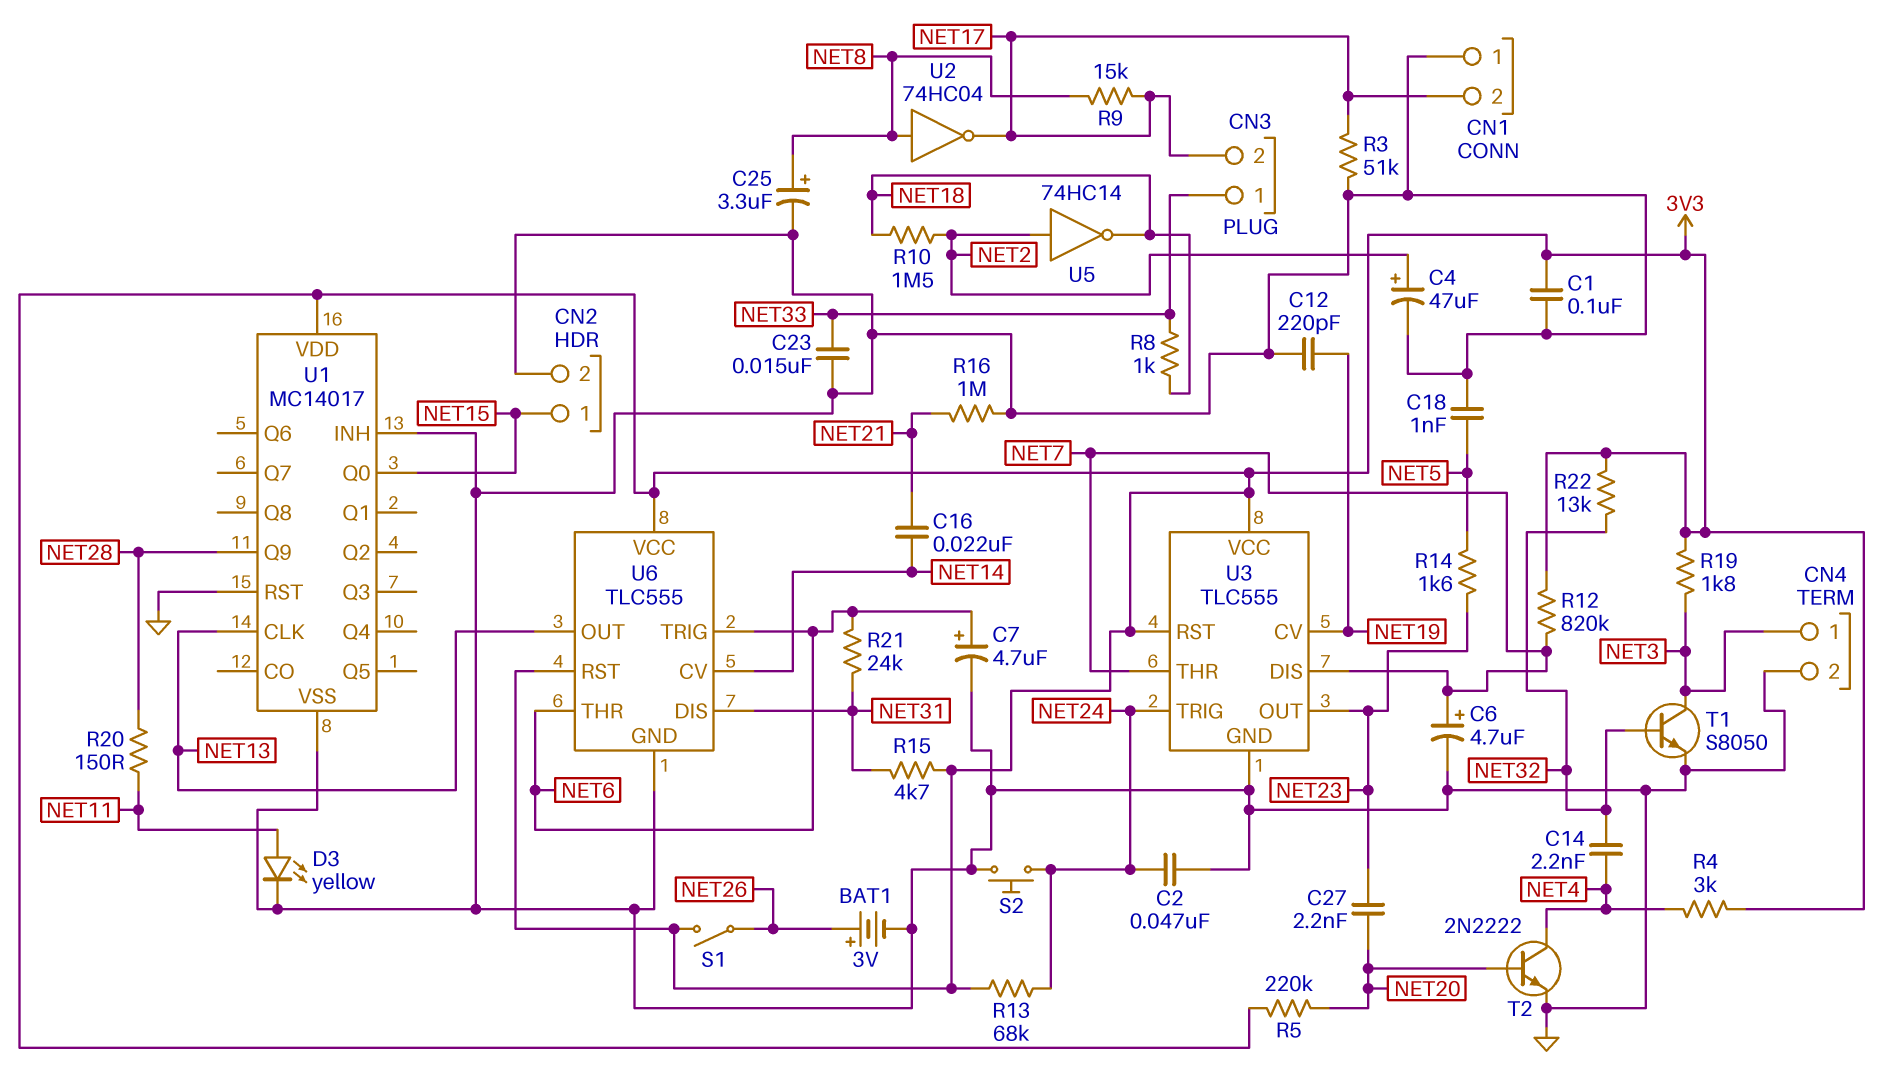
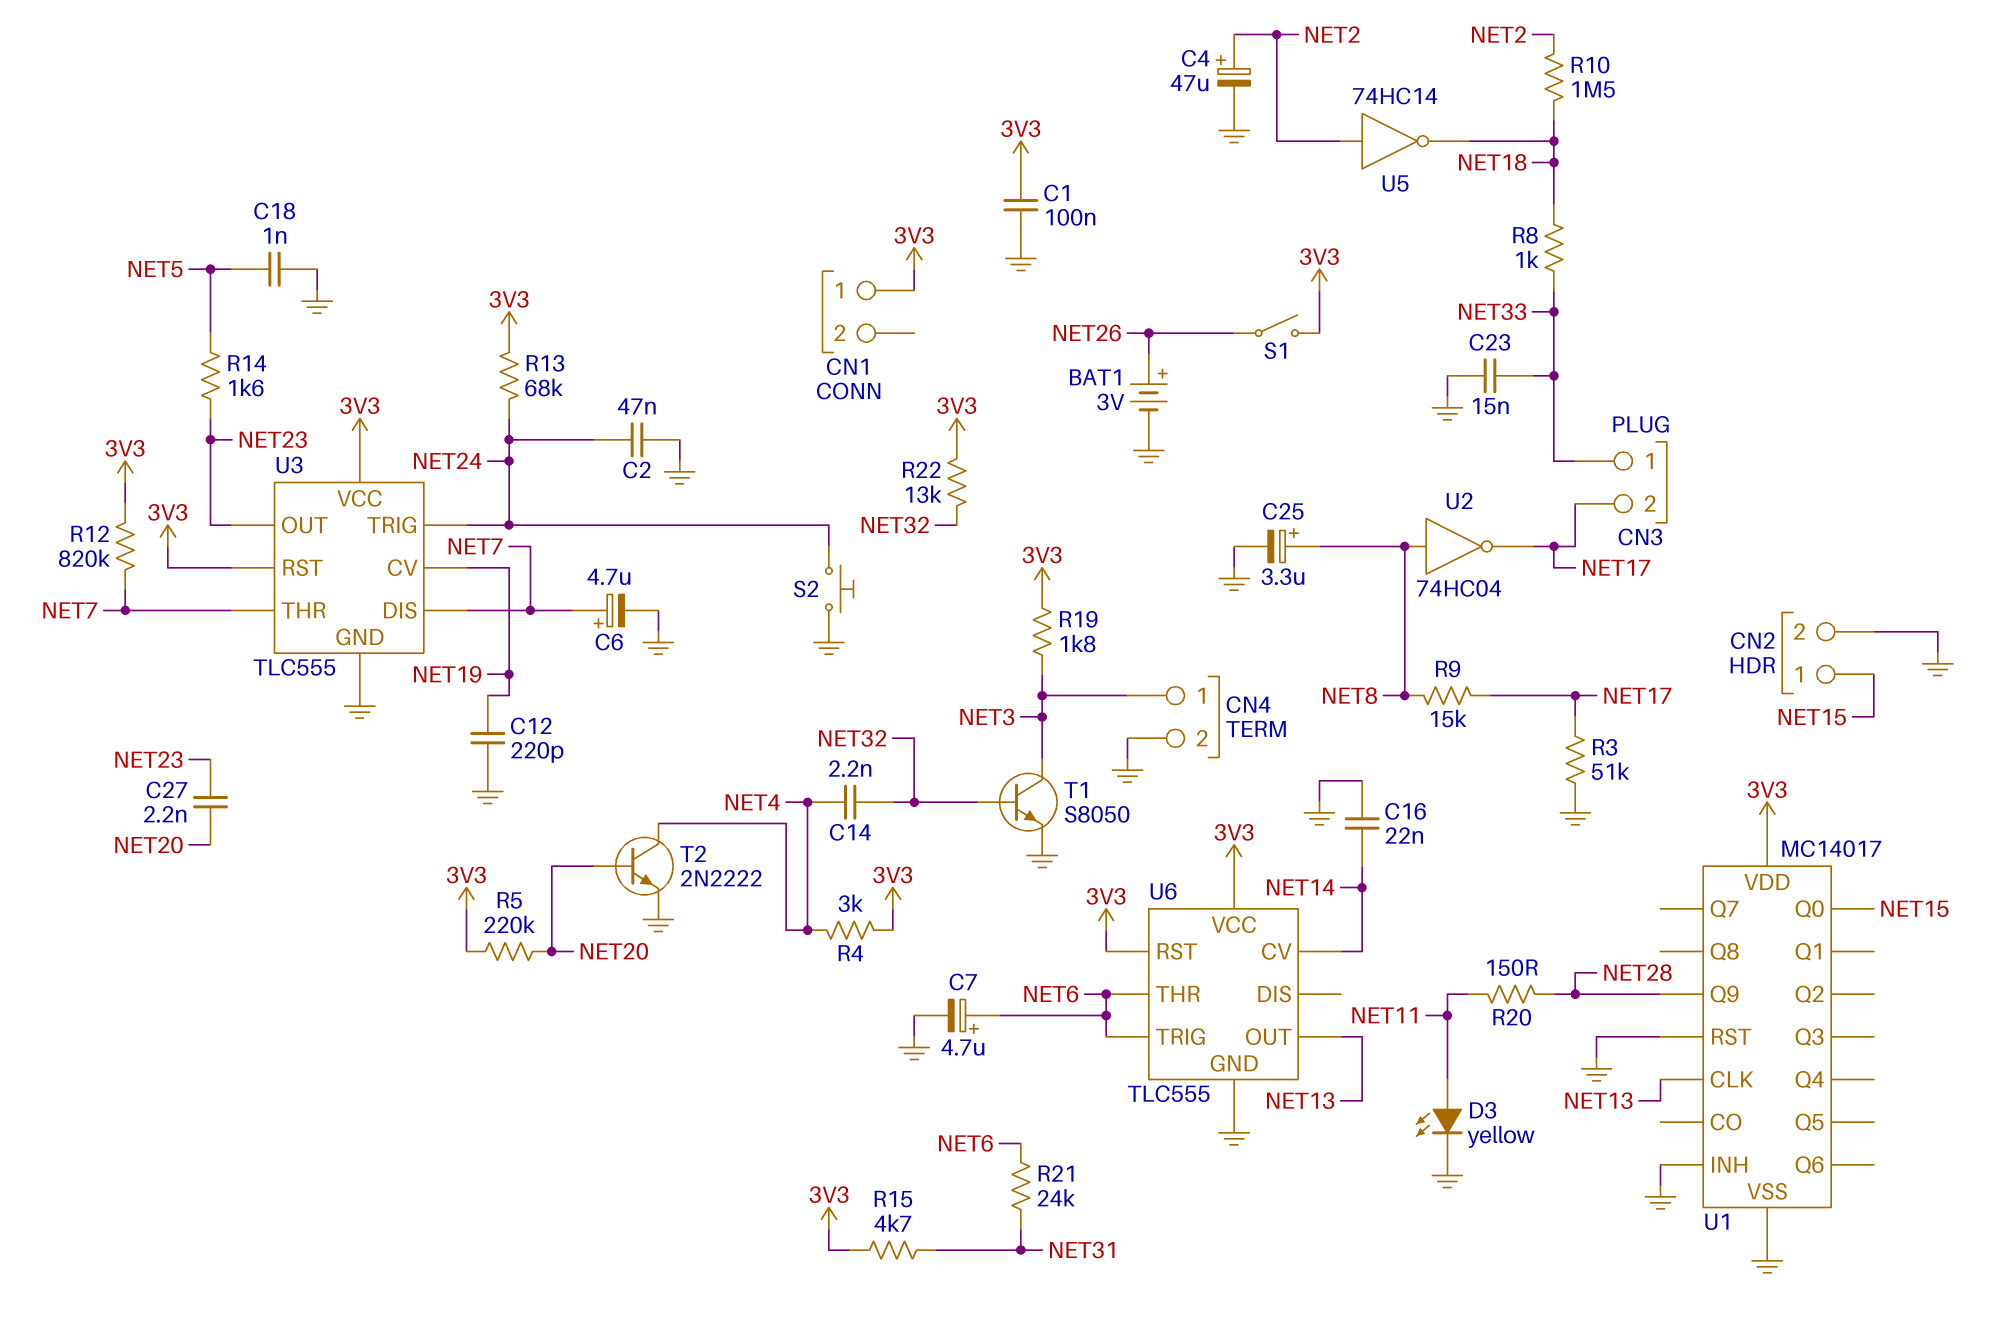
C16: 22nF (NET14, NET21) -> 22nF (GND, NET14)
CN1 pin 1: GND -> 3V3
CN1 pin 2: NET17 -> none
R16: 1M (GND, NET21) -> none
U6 pin DIS: NET31 -> none

